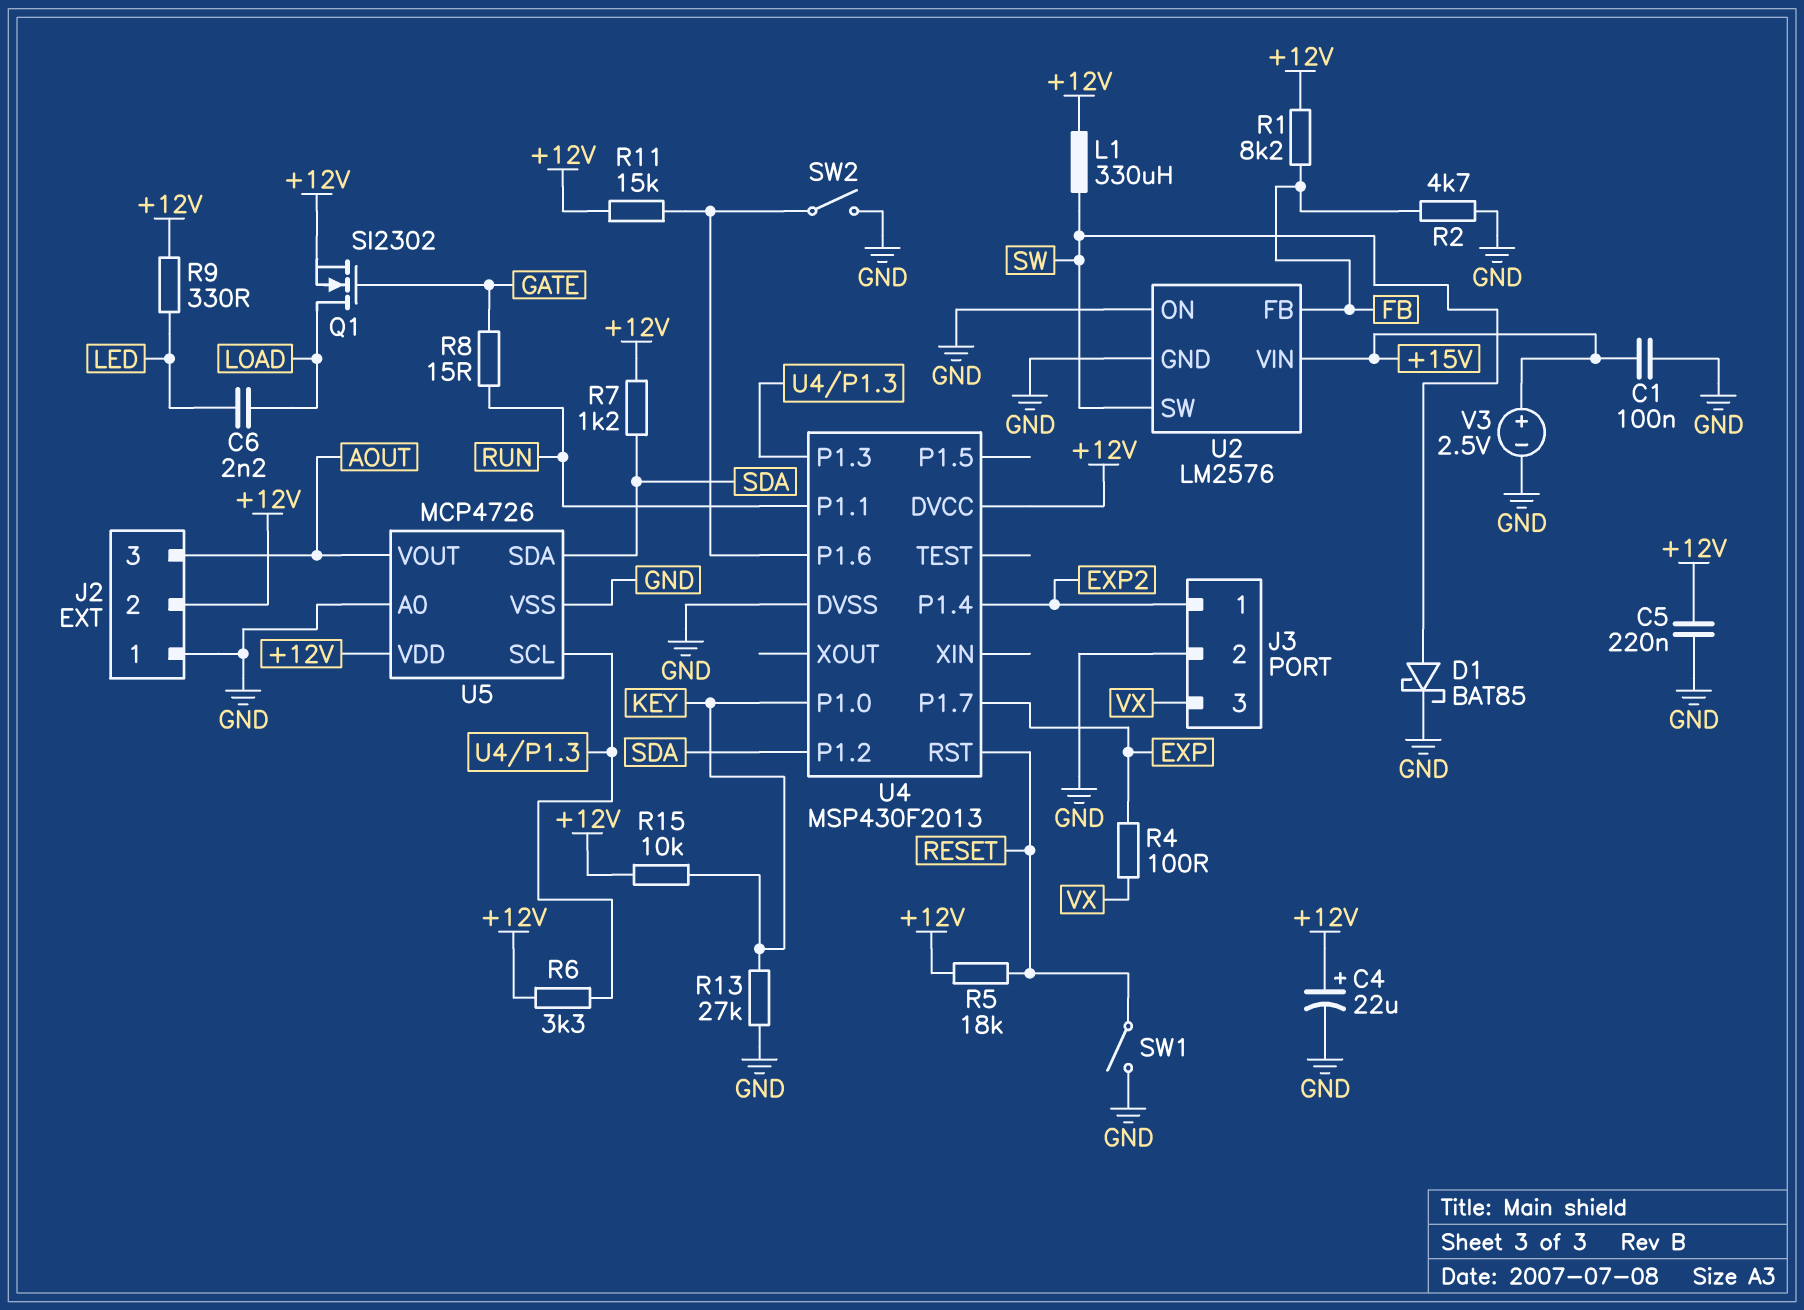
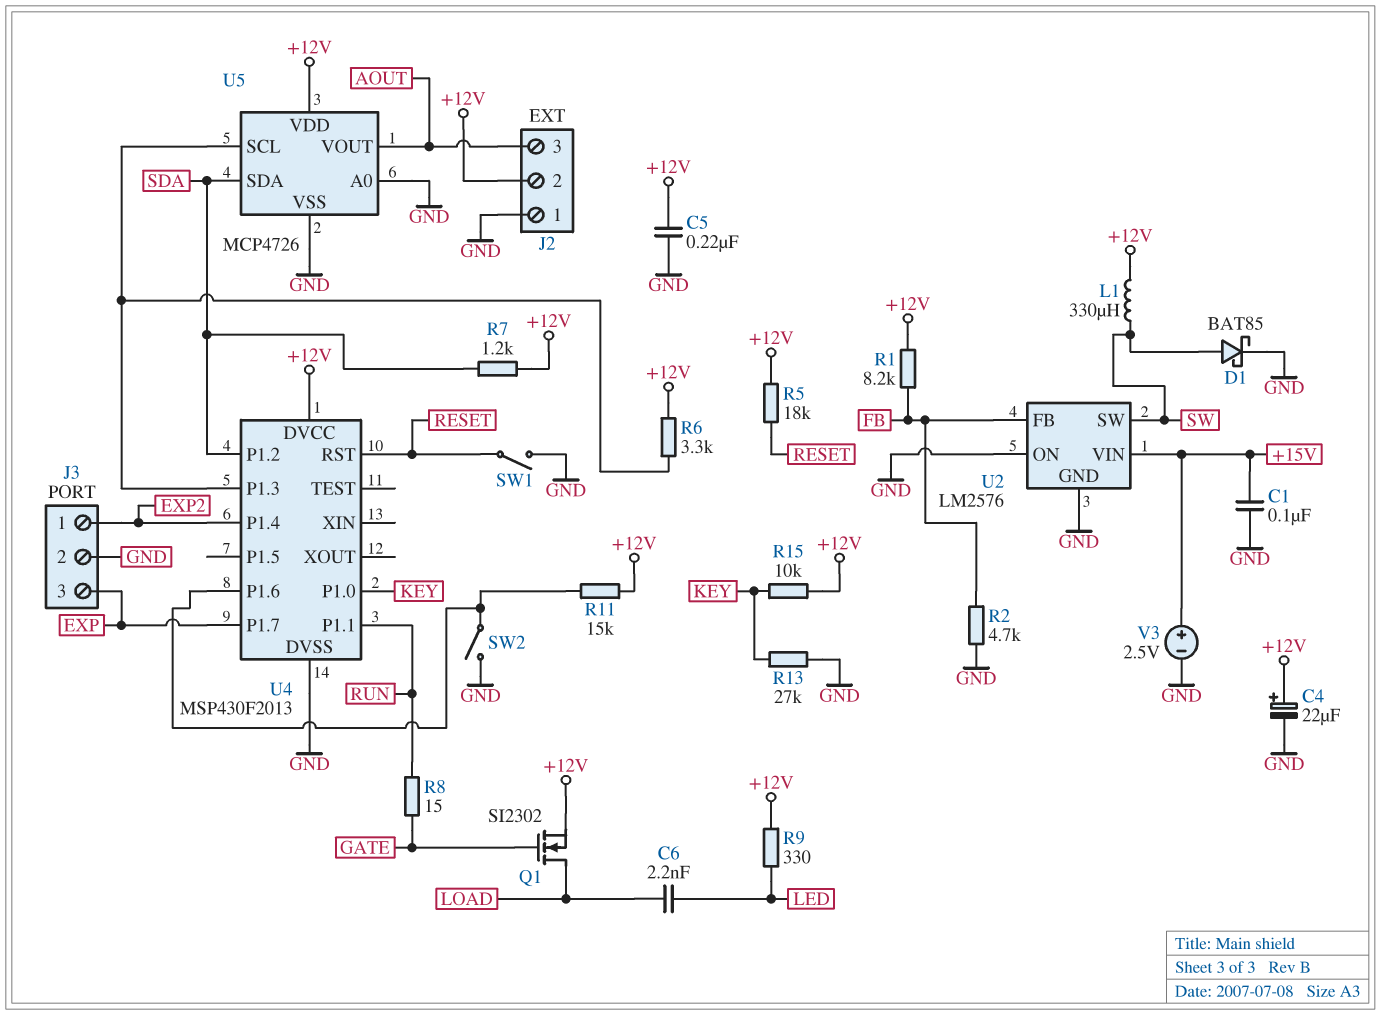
J3 pin 3: VX -> EXP
R4: 100 (EXP, VX) -> none

